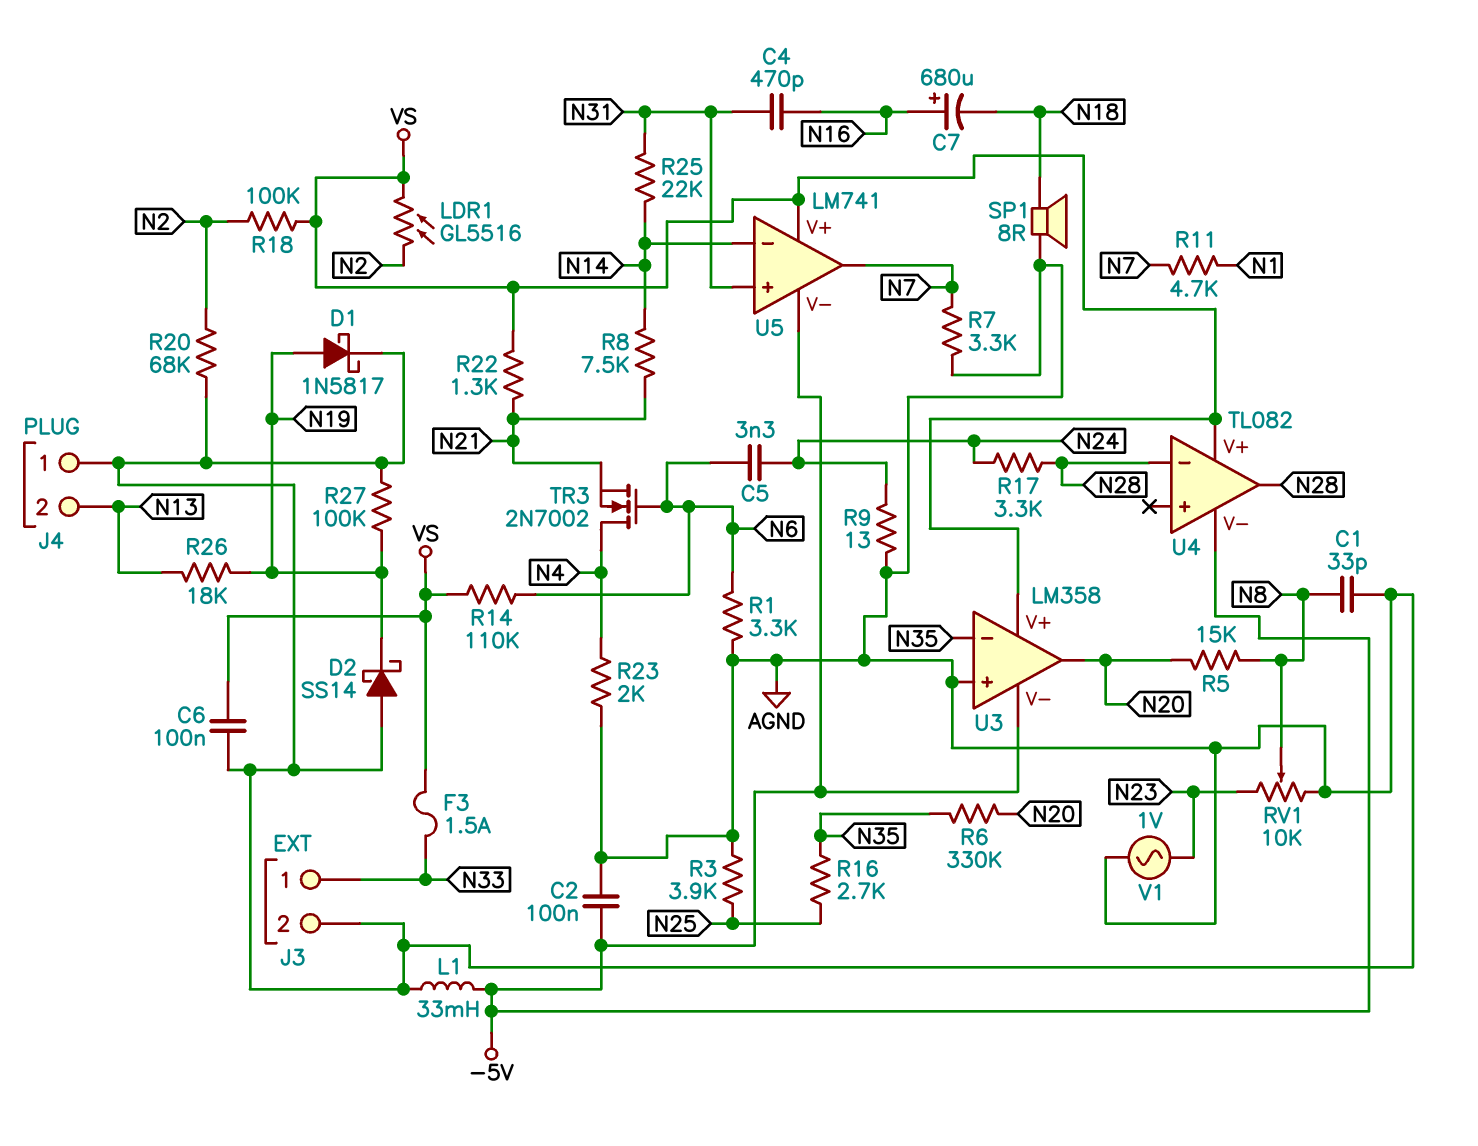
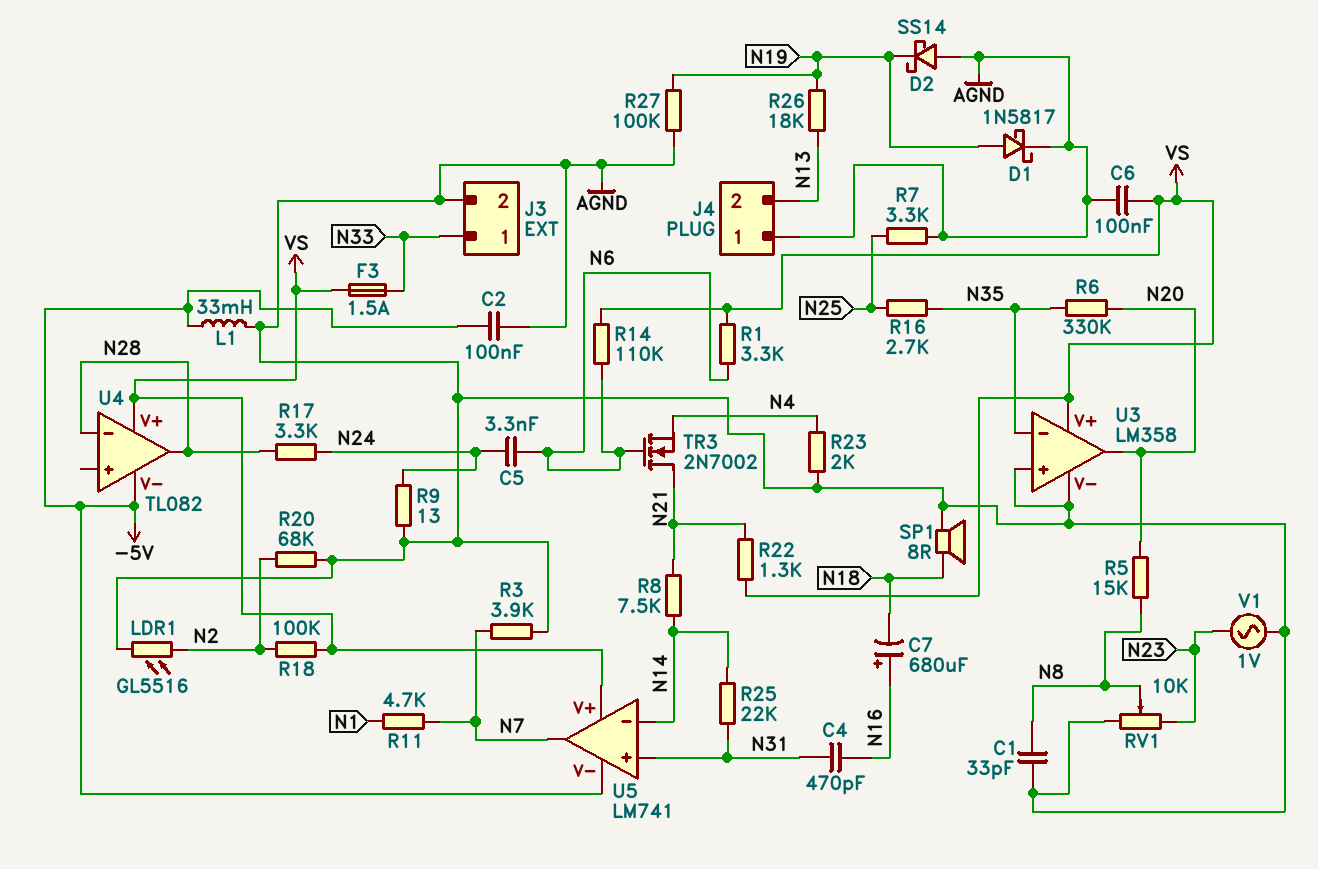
LDR1: GL5516 (N2, VS) -> GL5516 (AGND, N2)
R1: 3.3k (AGND, N6) -> 3.3k (N6, VS)
R3: 3.9k (AGND, N25) -> 3.9k (AGND, N7)
R7: 3.3k (AGND, N7) -> 3.3k (AGND, N25)
TR3: NMOS 2N7002 (G N6, D N4, S N21) -> NMOS 2N7002 (G N6, D N21, S N4)
U3 pin V-: -5V -> AGND

